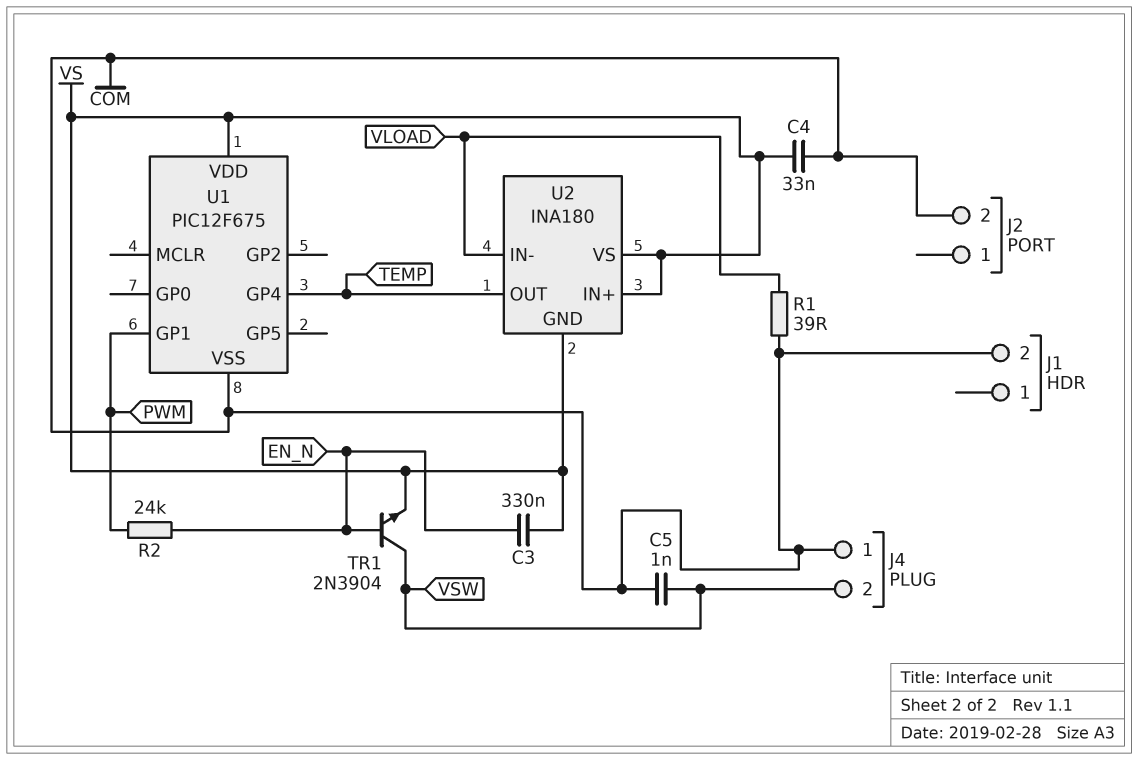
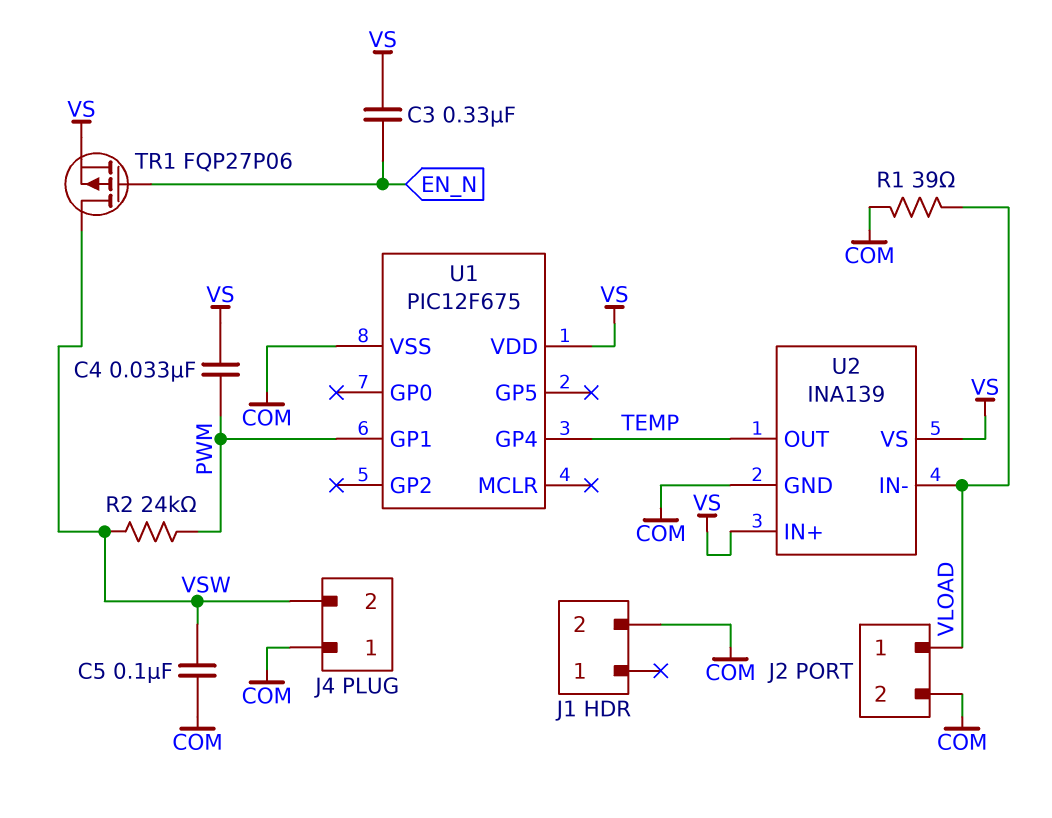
C4: 33nF (COM, VS) -> 33nF (PWM, VS)
C5: 1nF (COM, VSW) -> 100nF (COM, VSW)
J2 pin 1: none -> VLOAD
R2: 24k (EN_N, PWM) -> 24k (PWM, VSW)
TR1: NPN 2N3904 (B EN_N, C VSW, E VS) -> PMOS FQP27P06 (G EN_N, D VSW, S VS)
U2: INA180 -> INA139
U2 pin GND: VS -> COM

